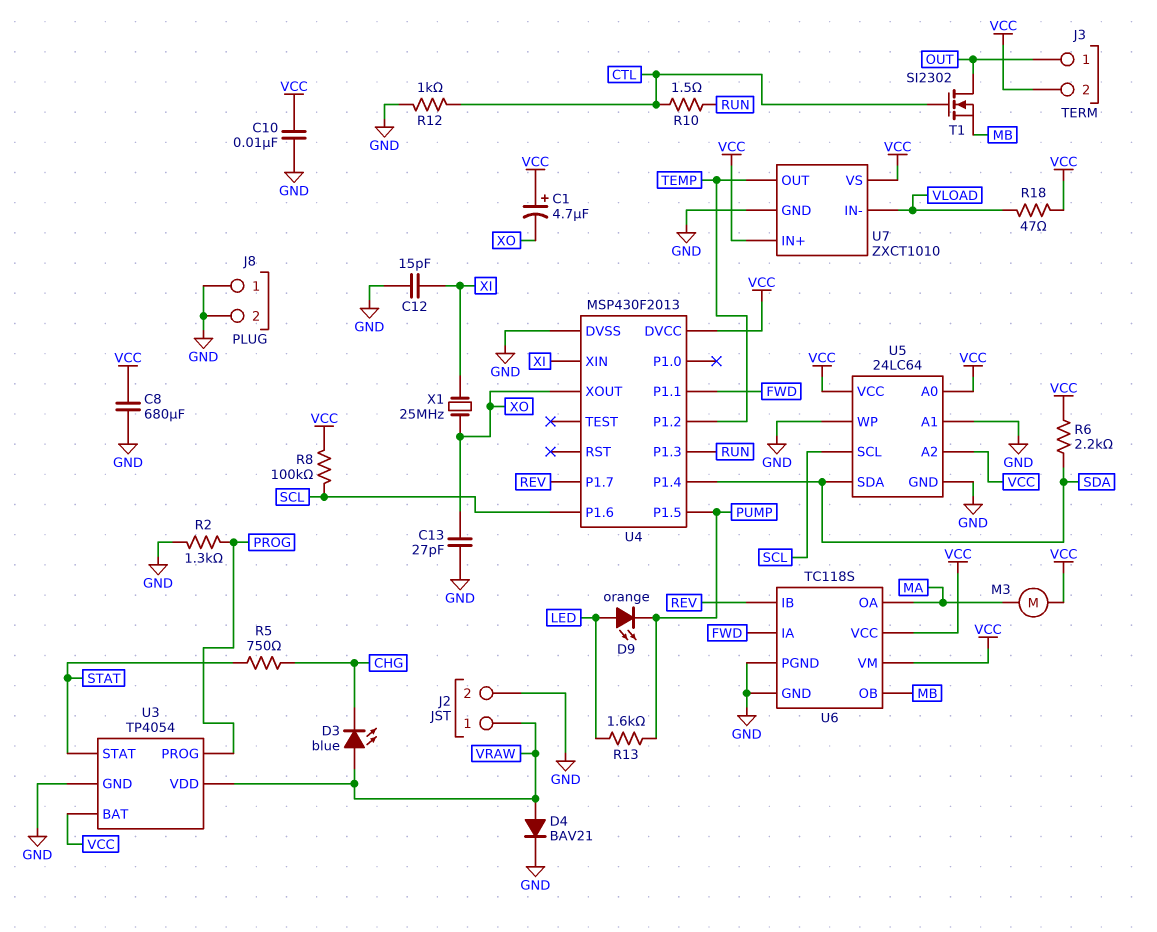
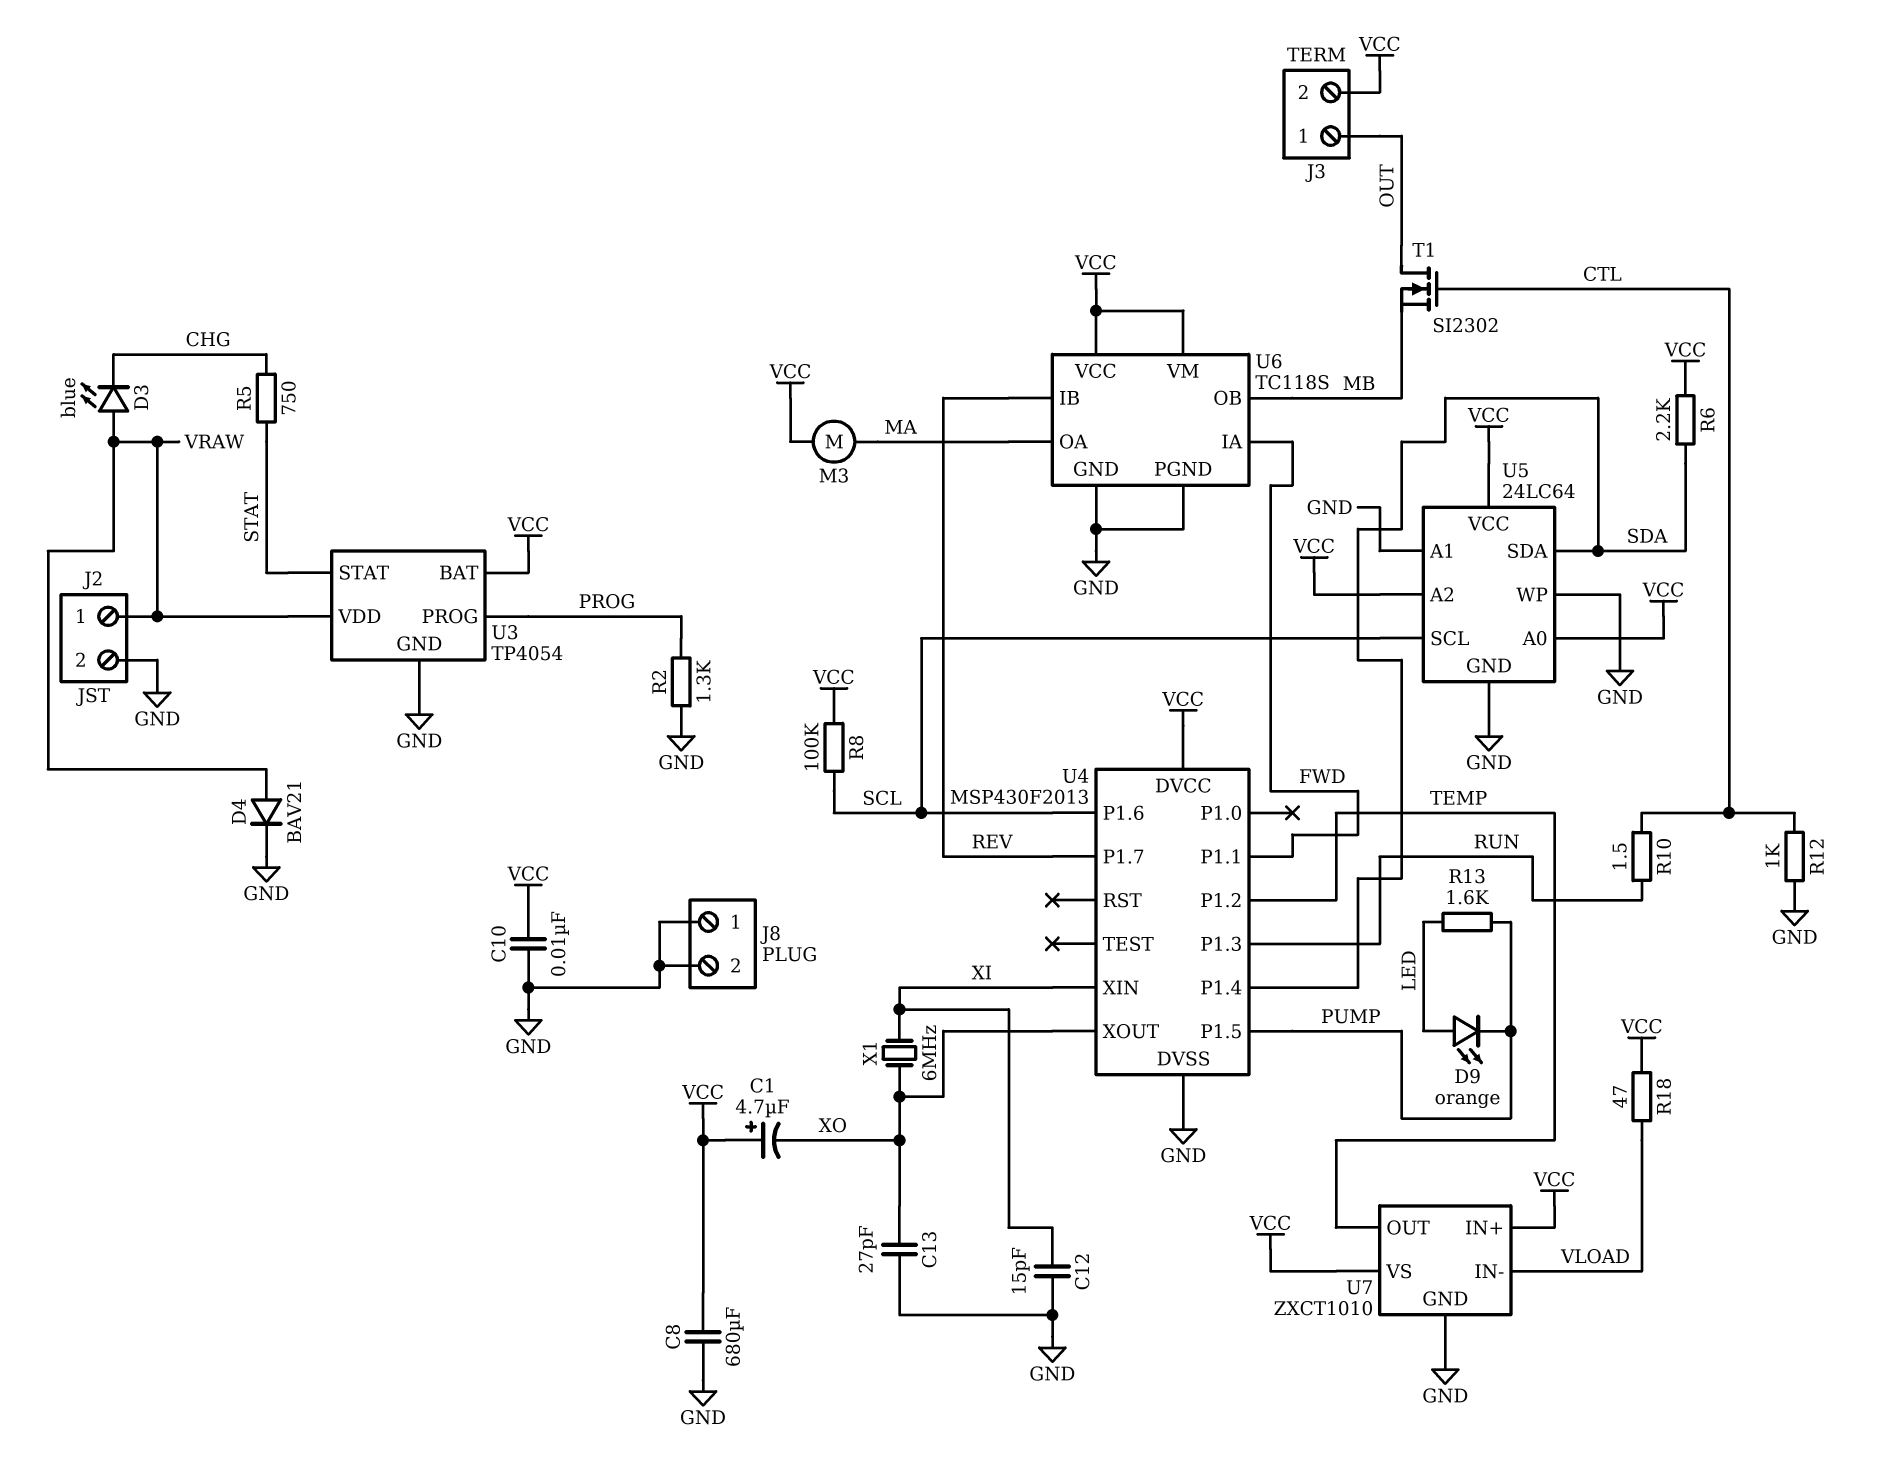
X1: 25MHz (XI, XO) -> 6MHz (XI, XO)

